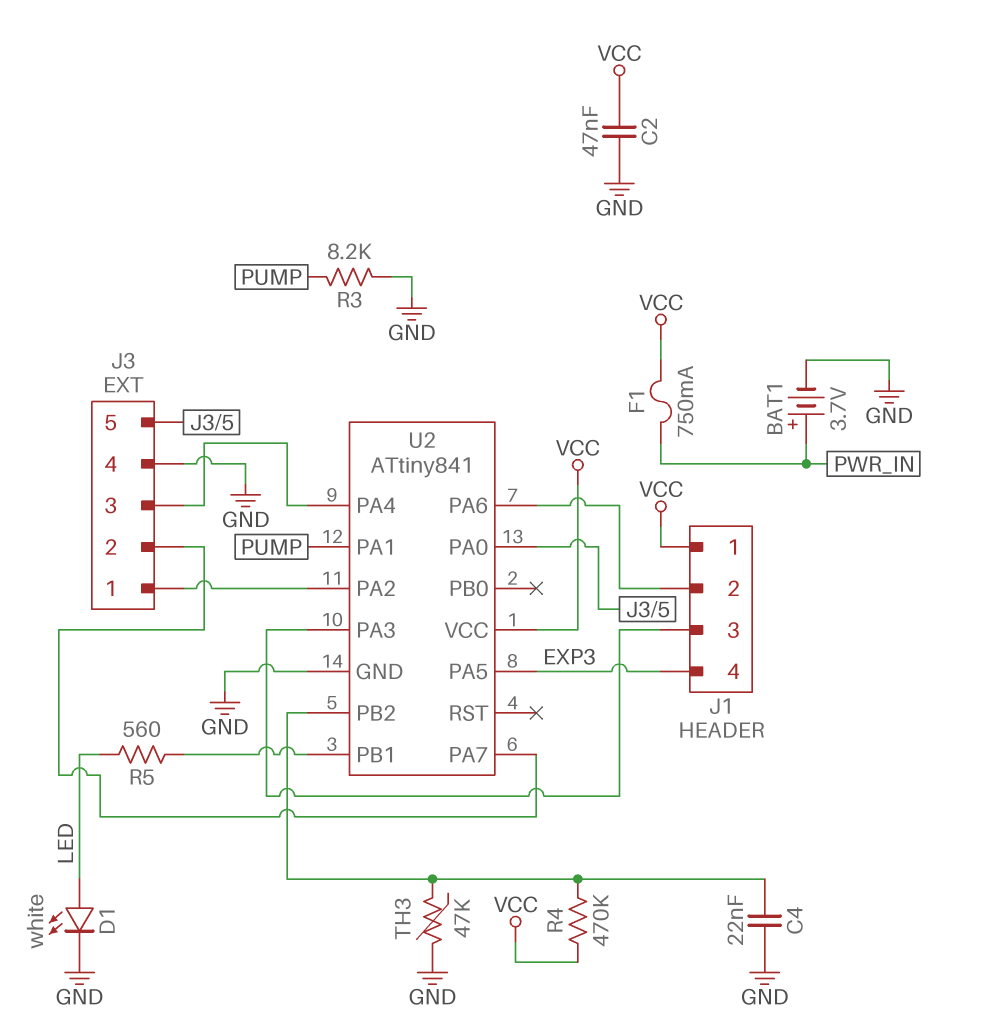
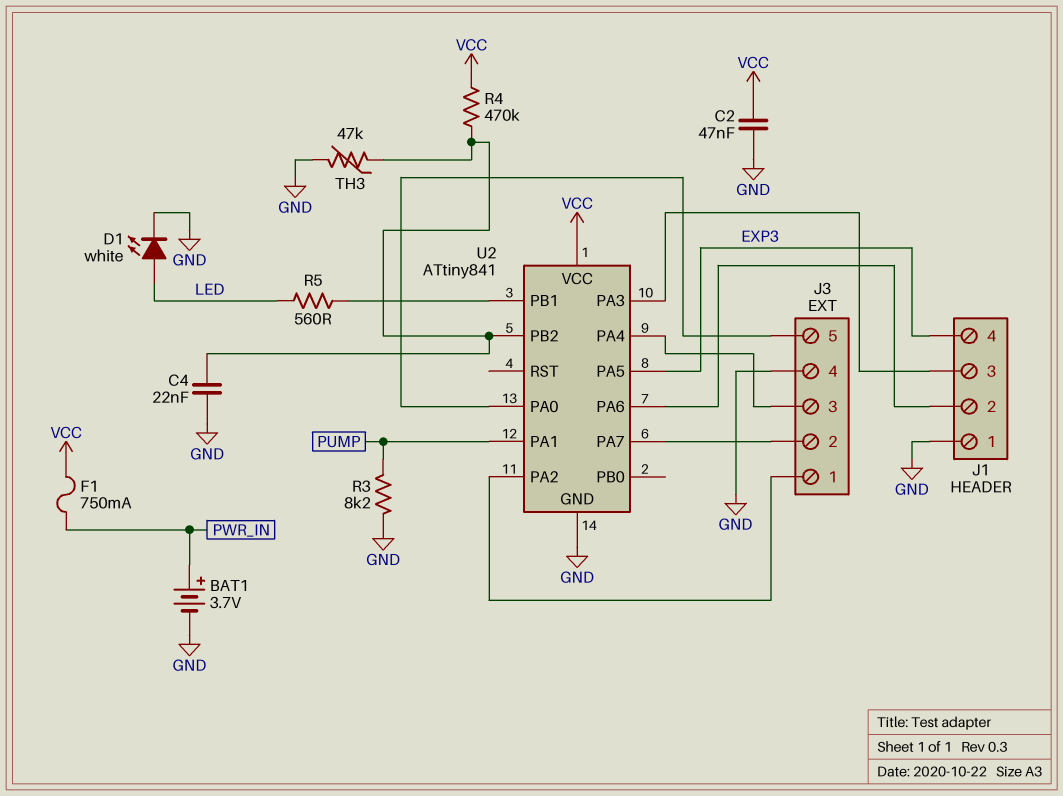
J1 pin 1: VCC -> GND

